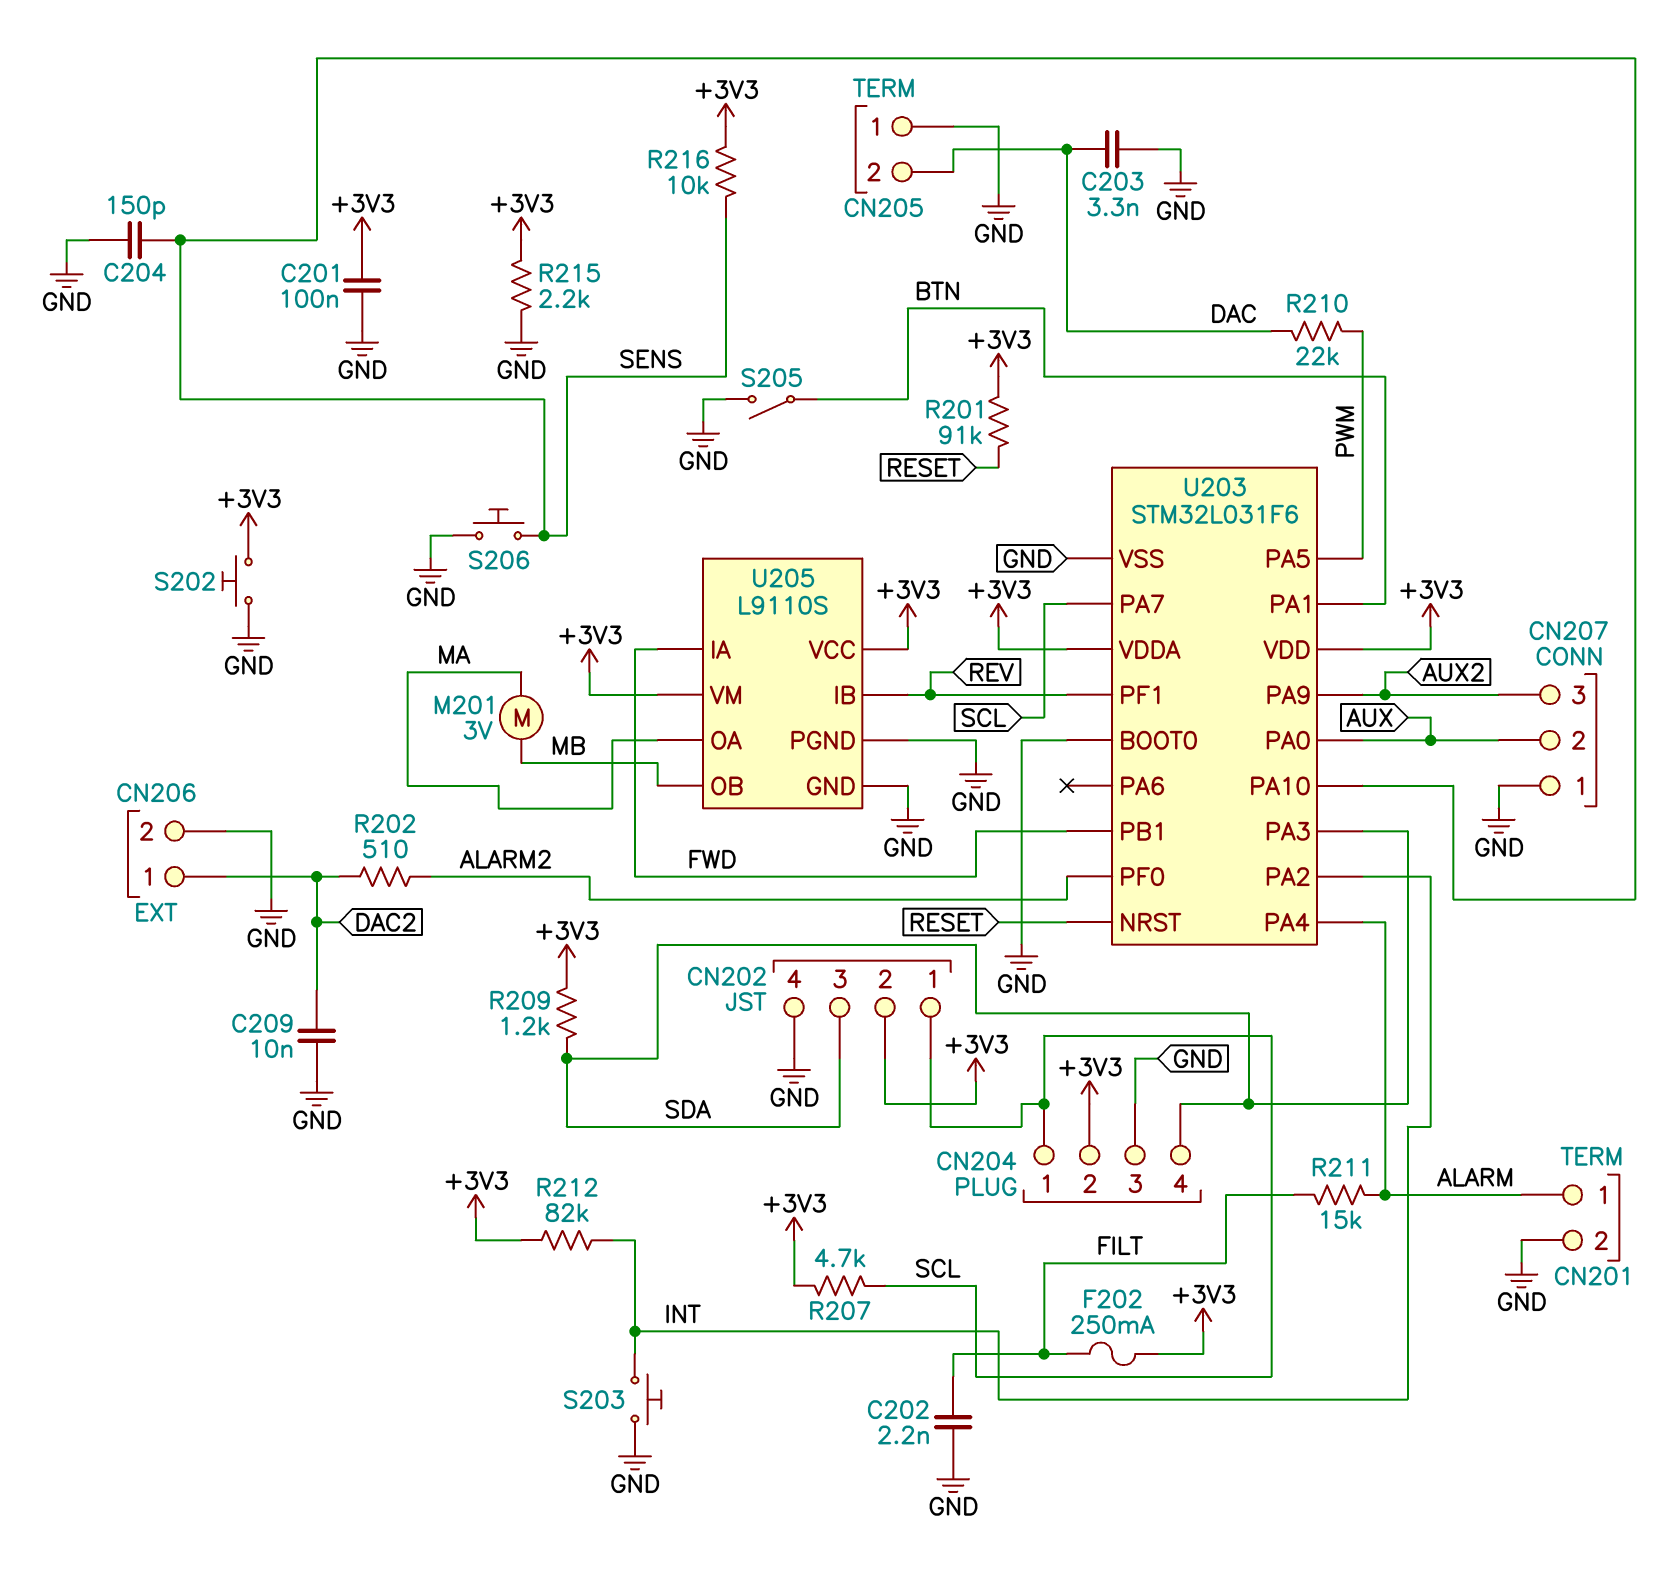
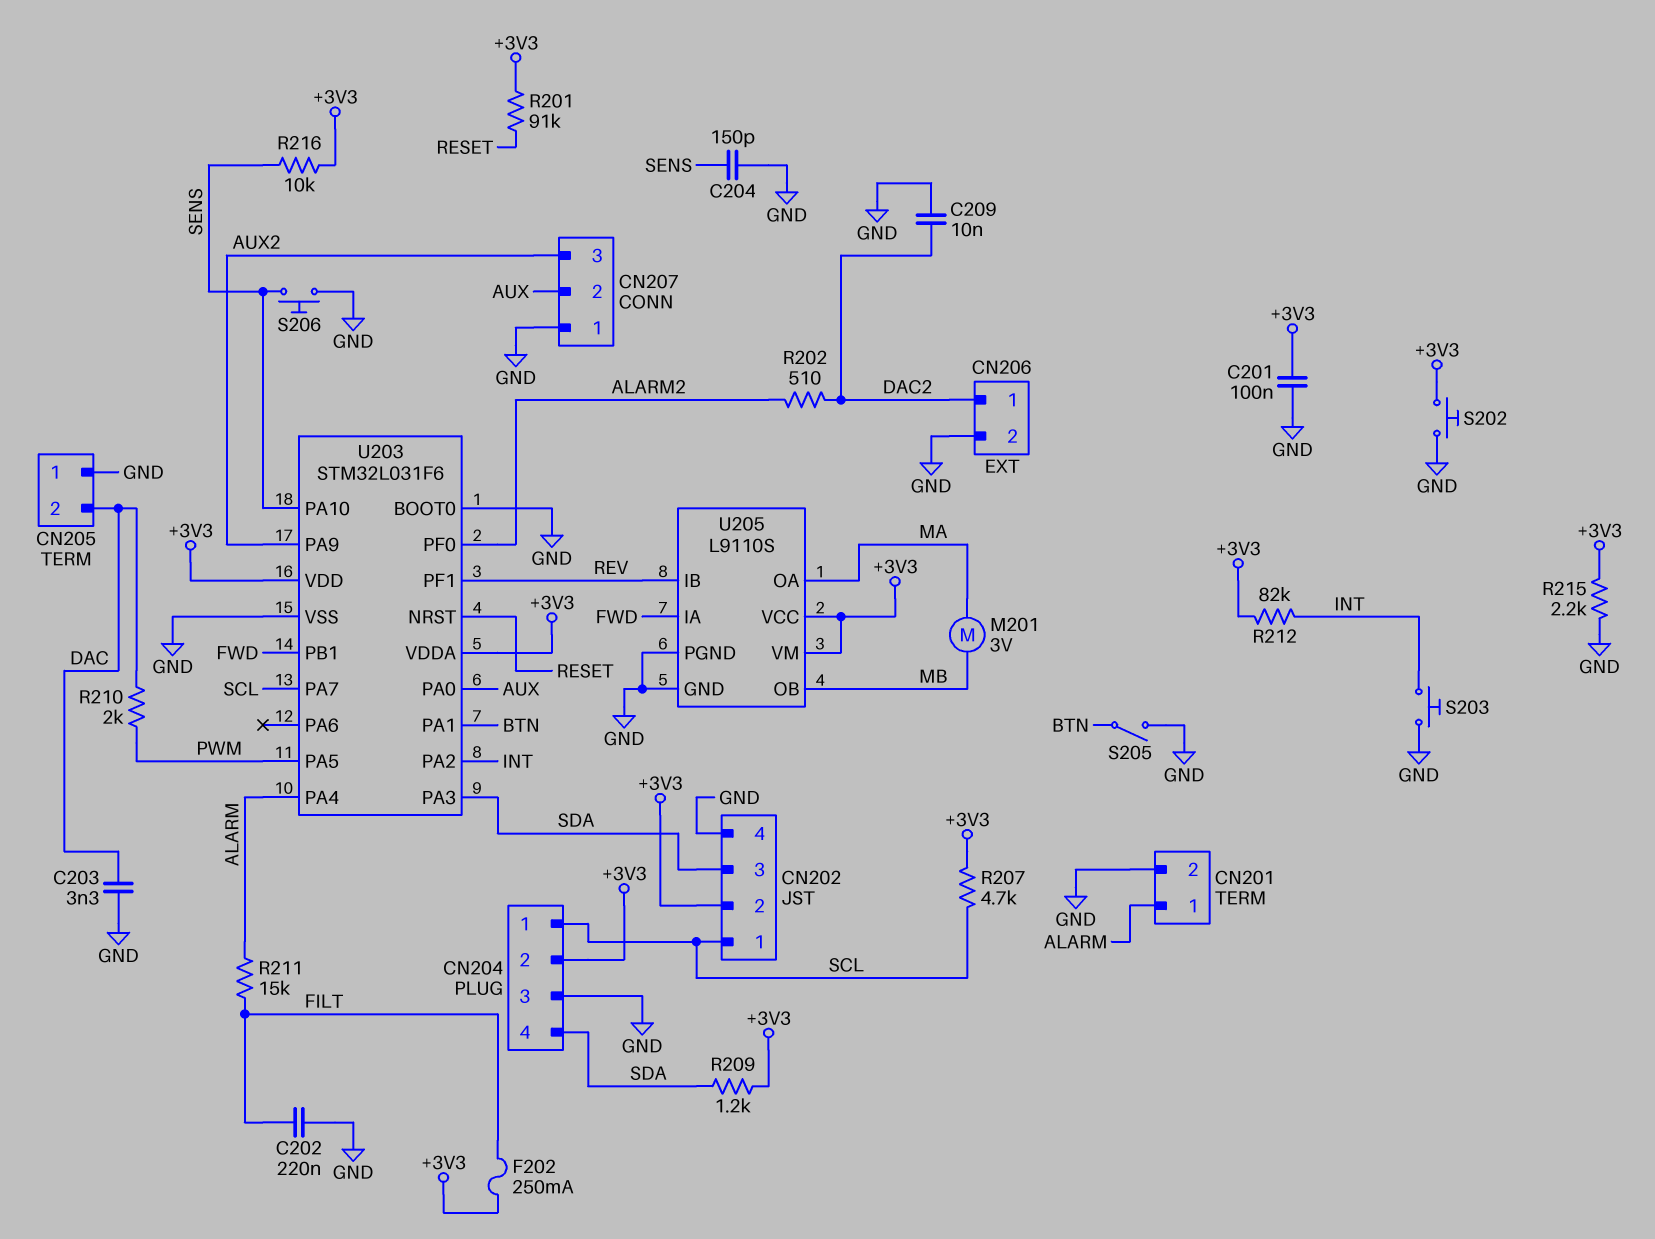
C202: 2.2nF (FILT, GND) -> 220nF (FILT, GND)
R210: 22k (DAC, PWM) -> 2k (DAC, PWM)

